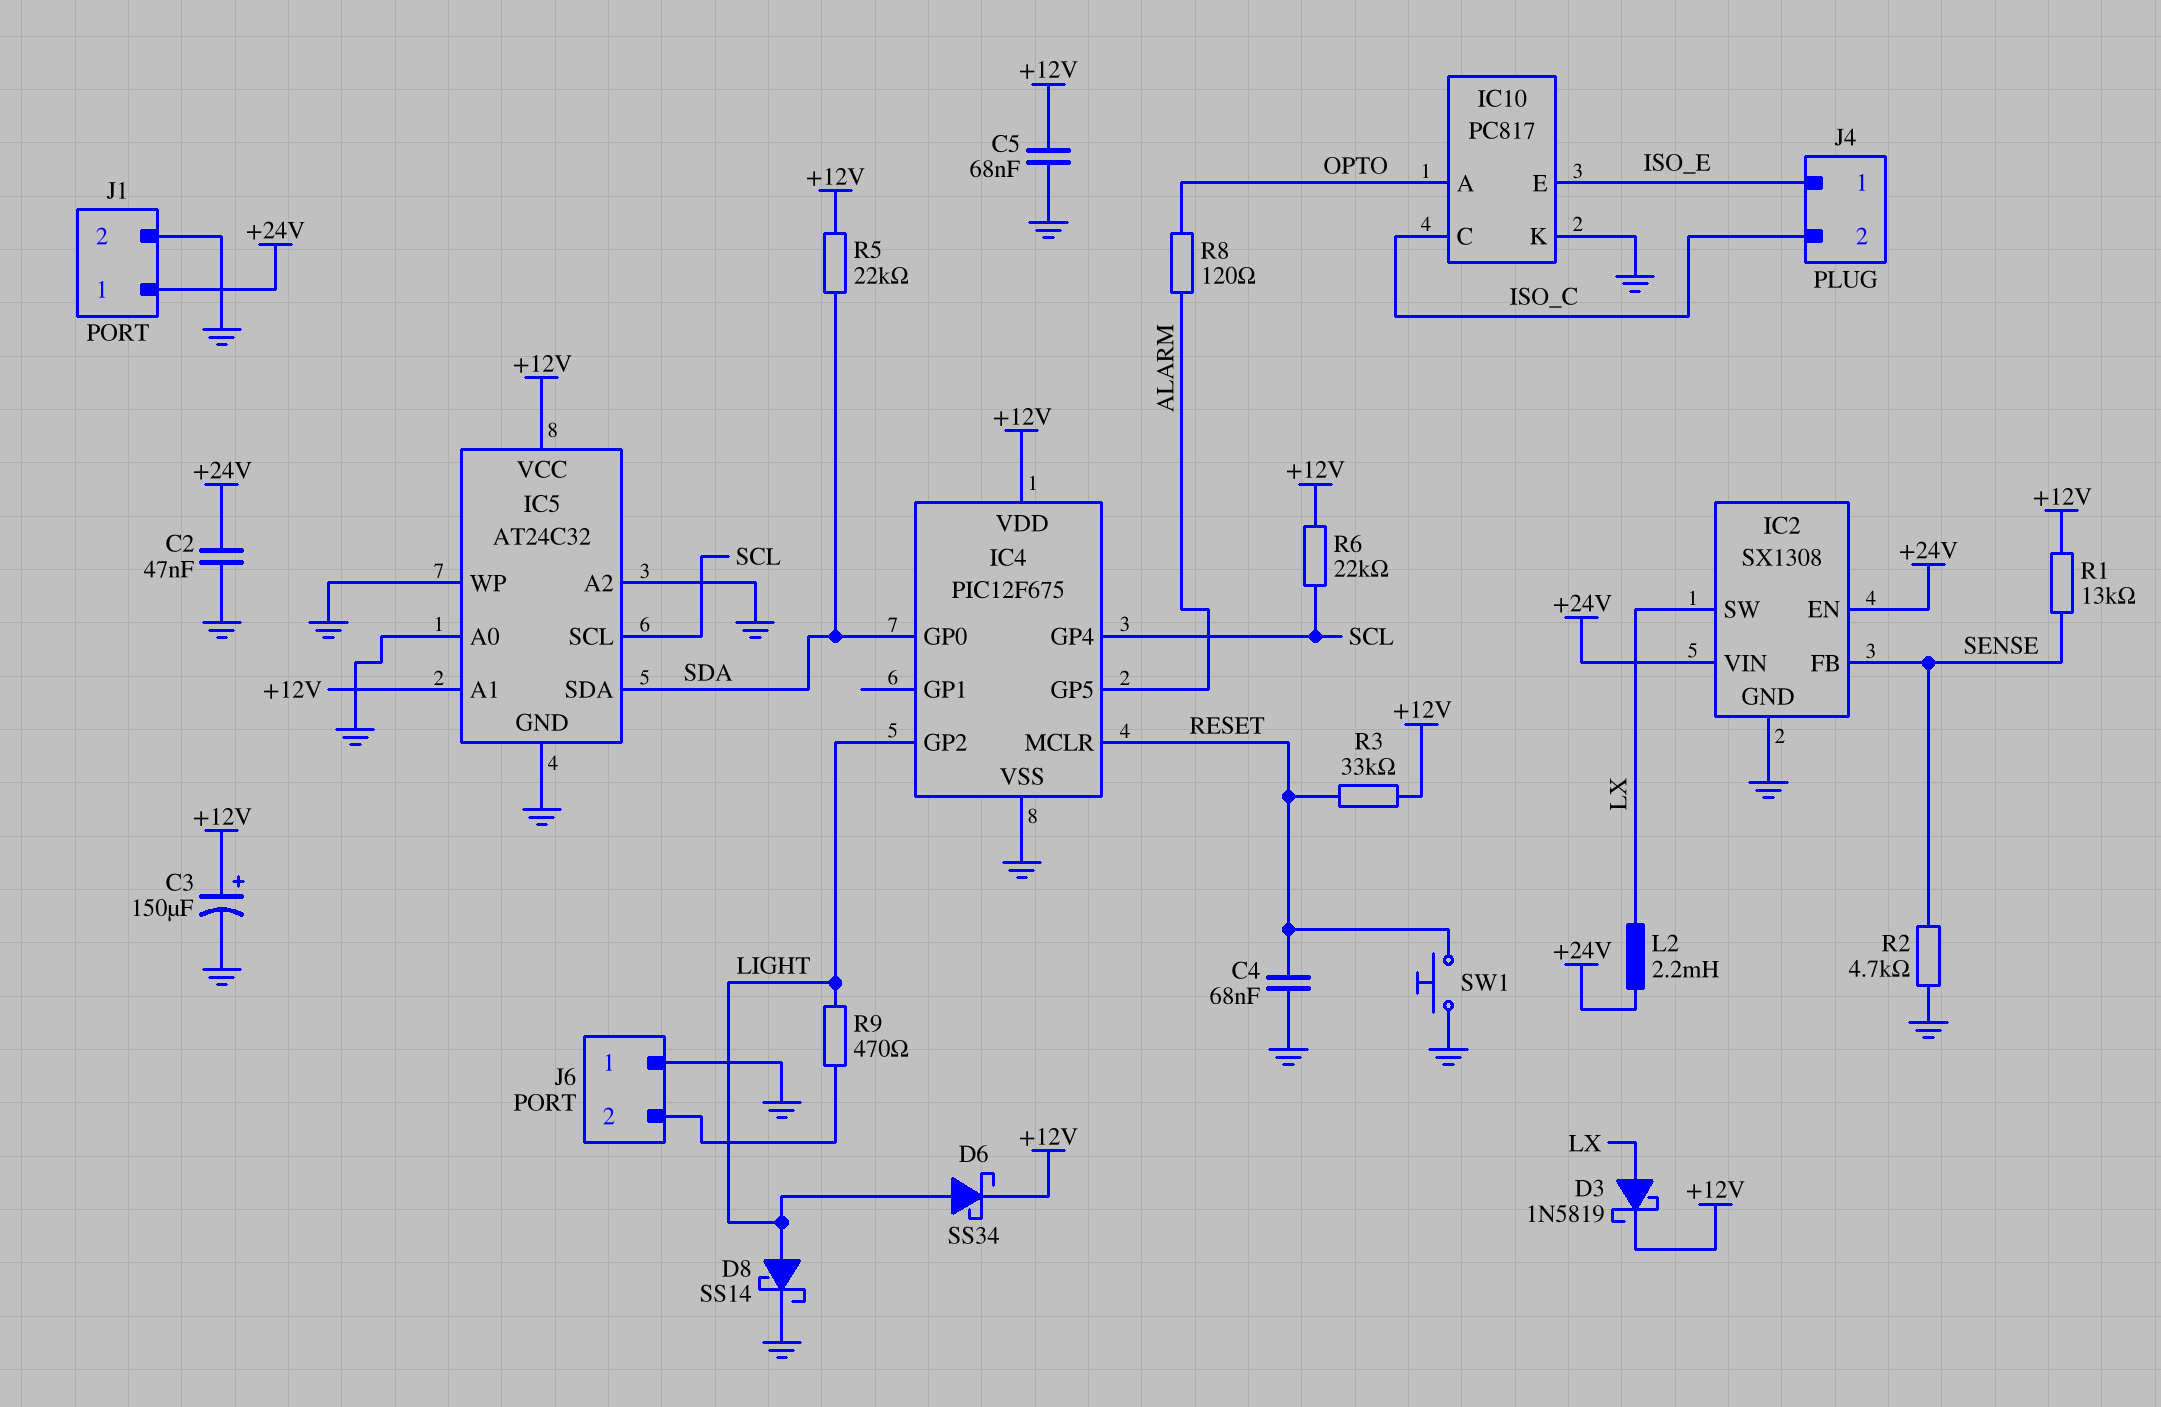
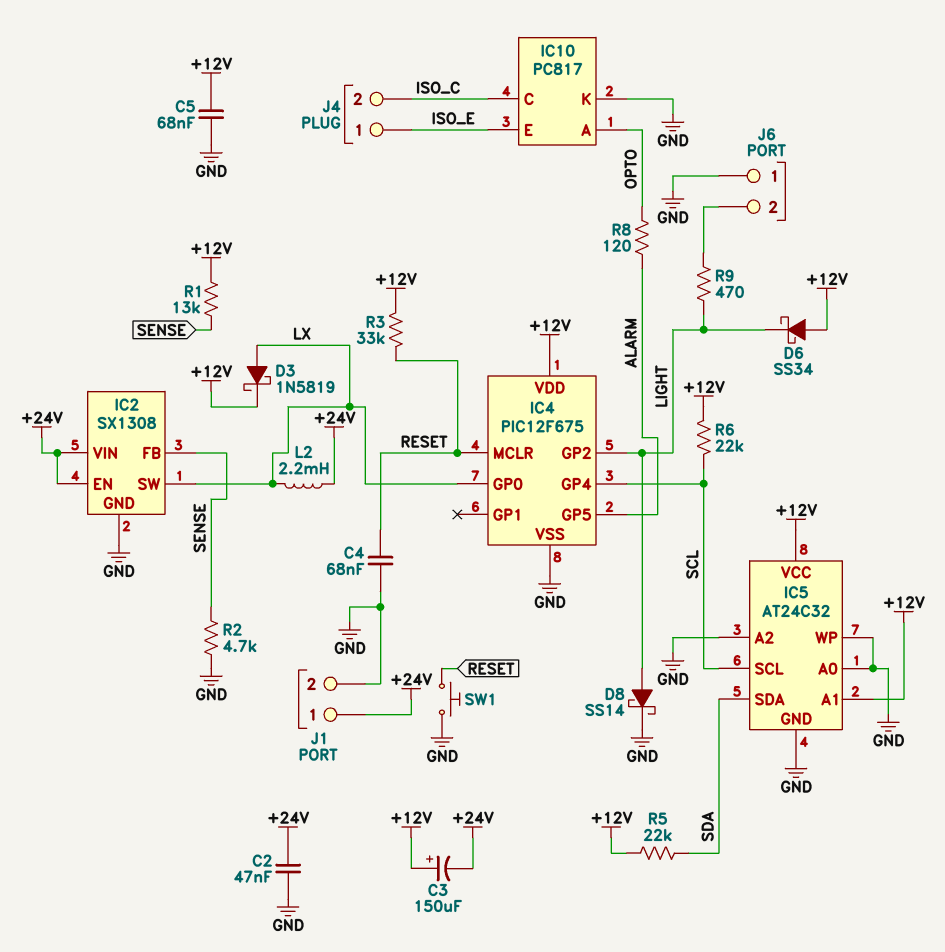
C3: 150uF (plus +12V, minus GND) -> 150uF (plus +12V, minus +24V)
D6: schottky SS34 (A LIGHT, K +12V) -> schottky SS34 (A +12V, K LIGHT)
IC4 pin GP0: SDA -> LX

